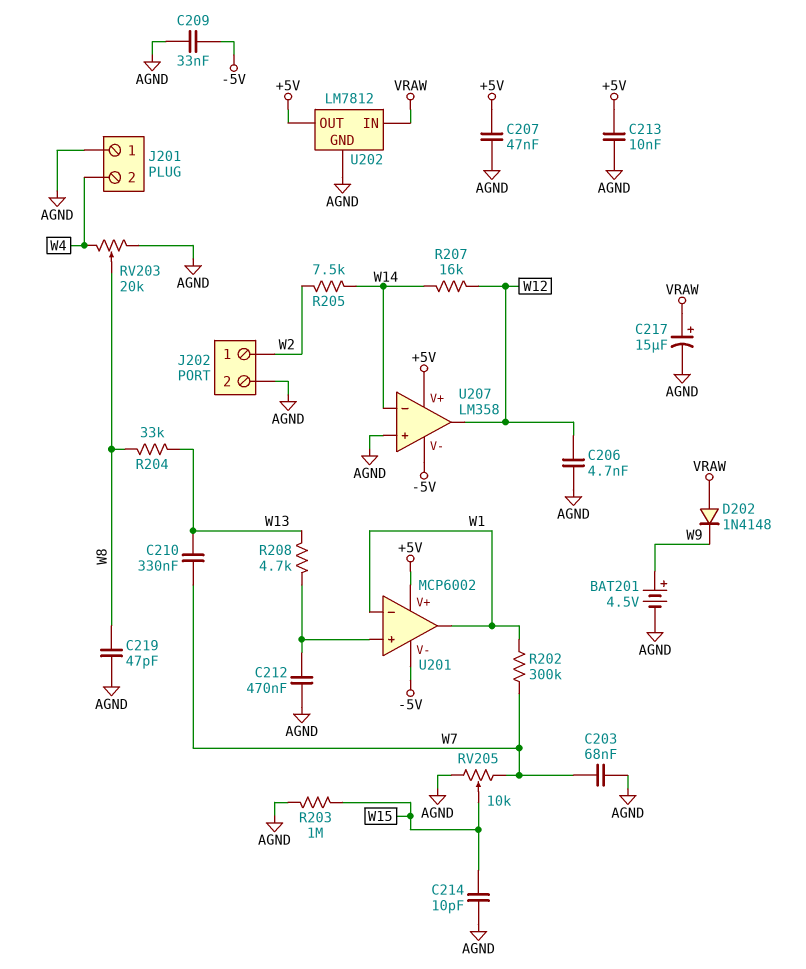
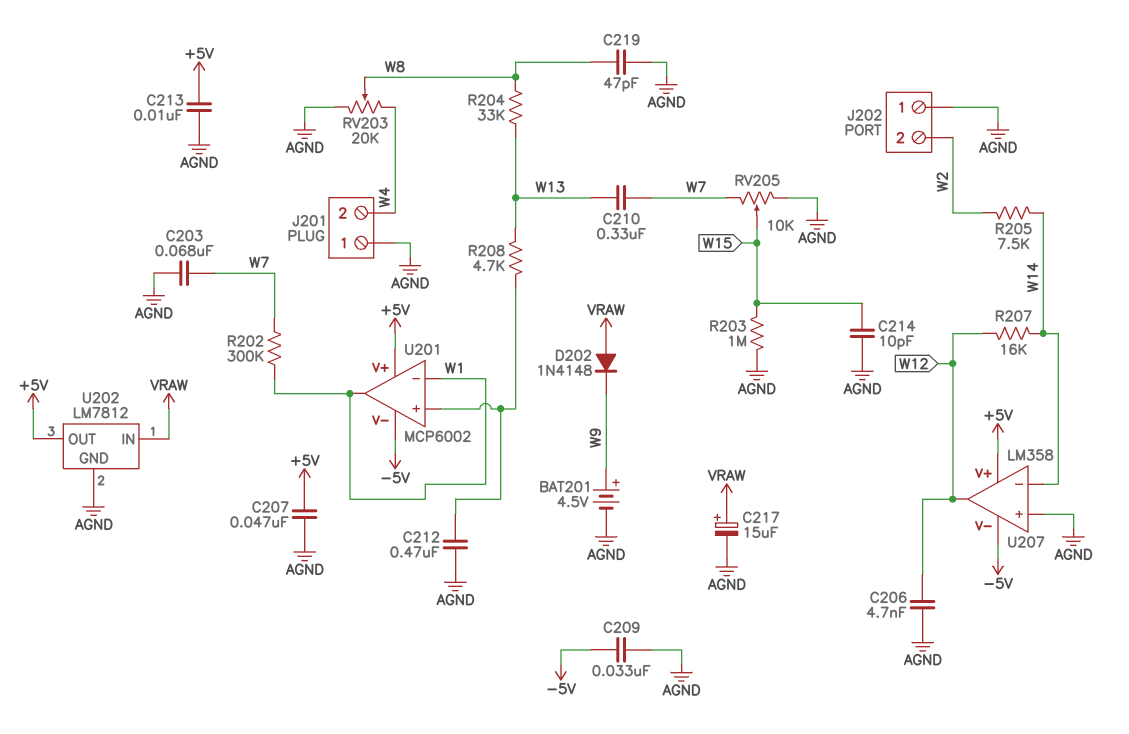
J202 pin 1: W2 -> AGND
J202 pin 2: AGND -> W2

